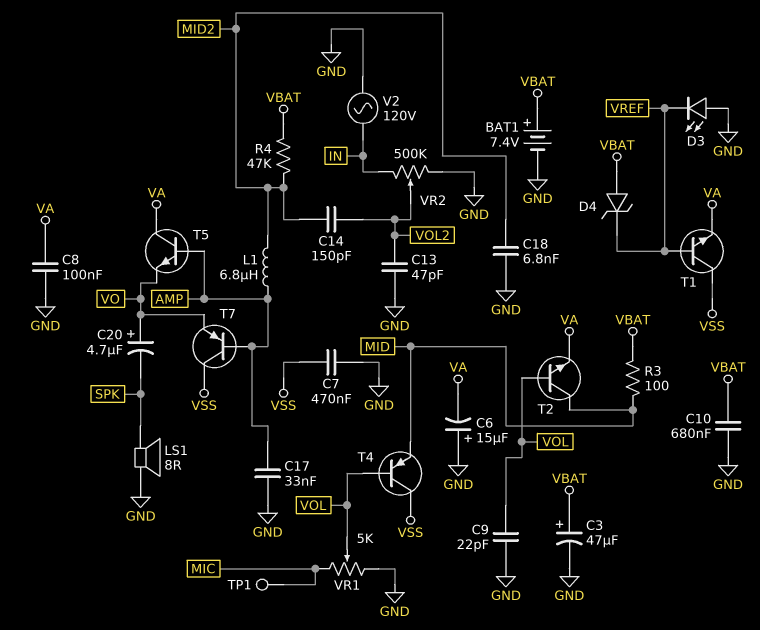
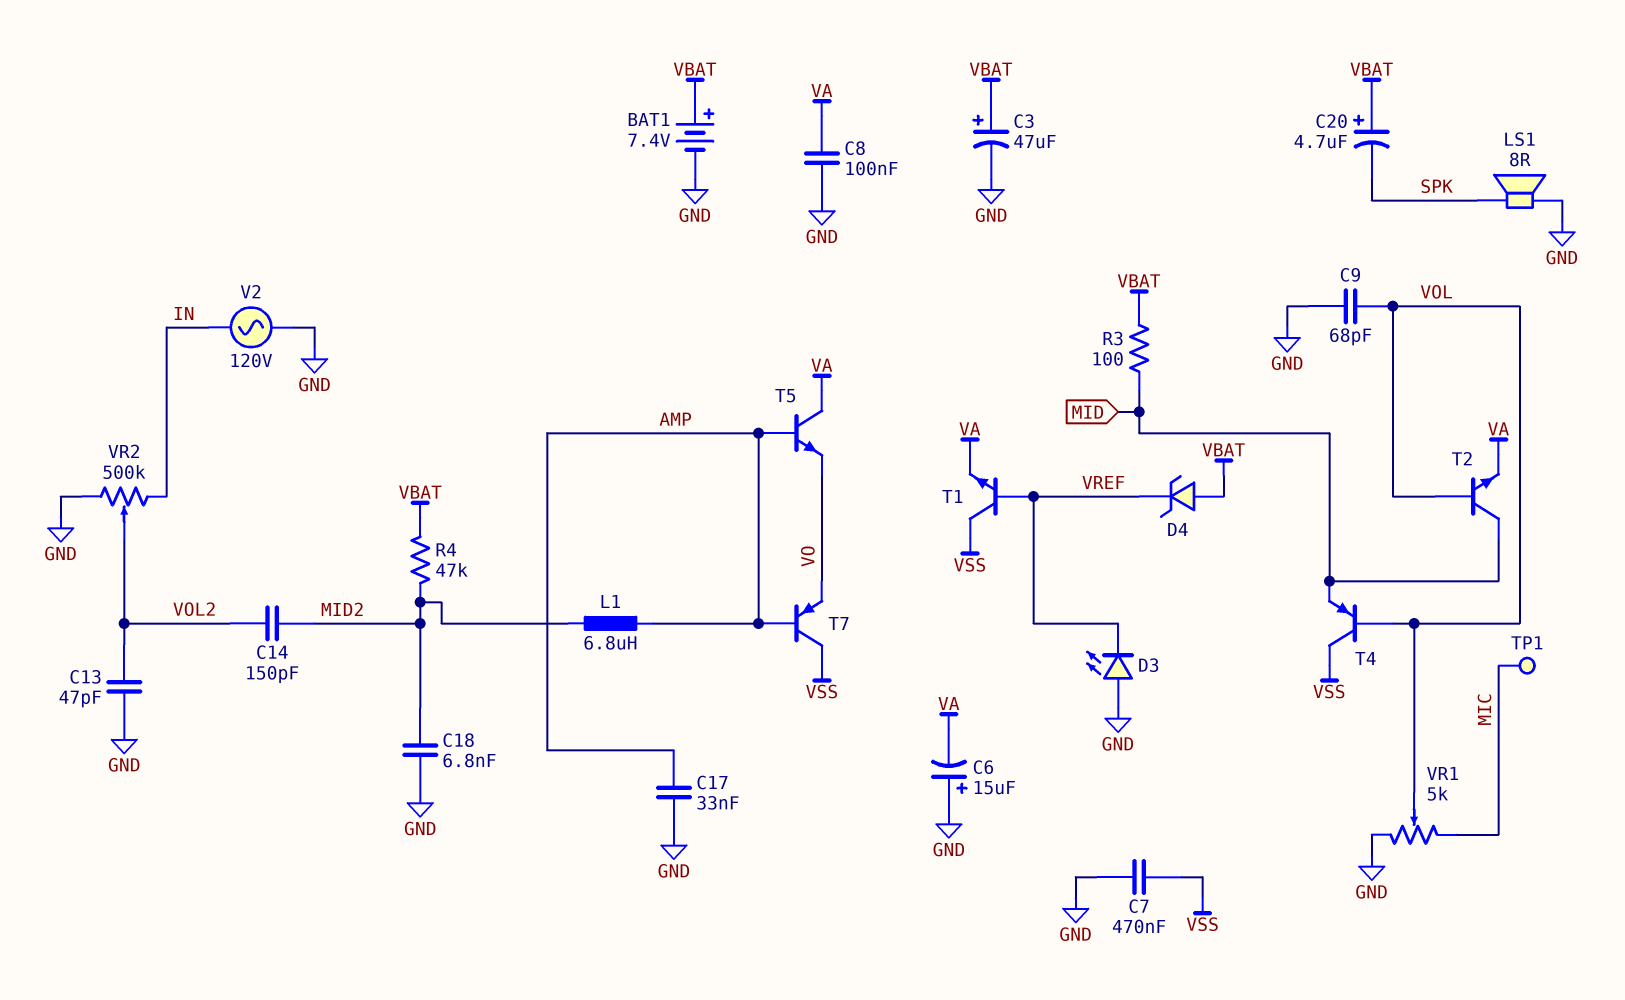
C9: 22pF (GND, VOL) -> 68pF (GND, VOL)
C10: 680nF (GND, VBAT) -> none
C20: 4.7uF (plus VO, minus SPK) -> 4.7uF (plus VBAT, minus SPK)

